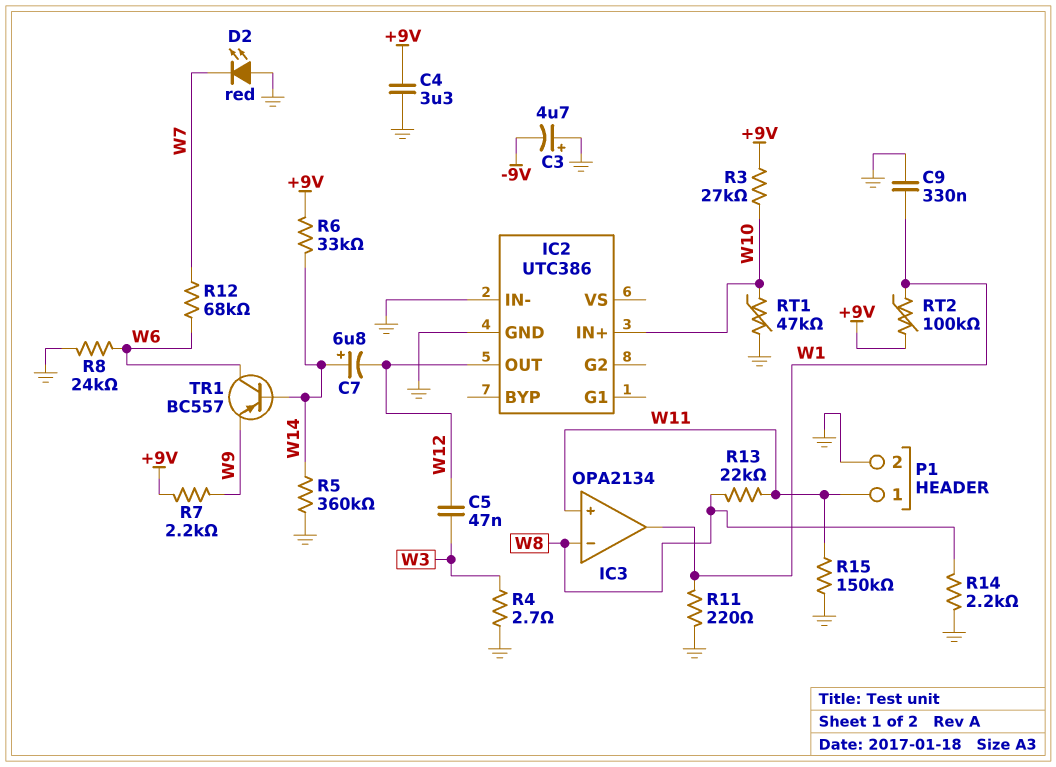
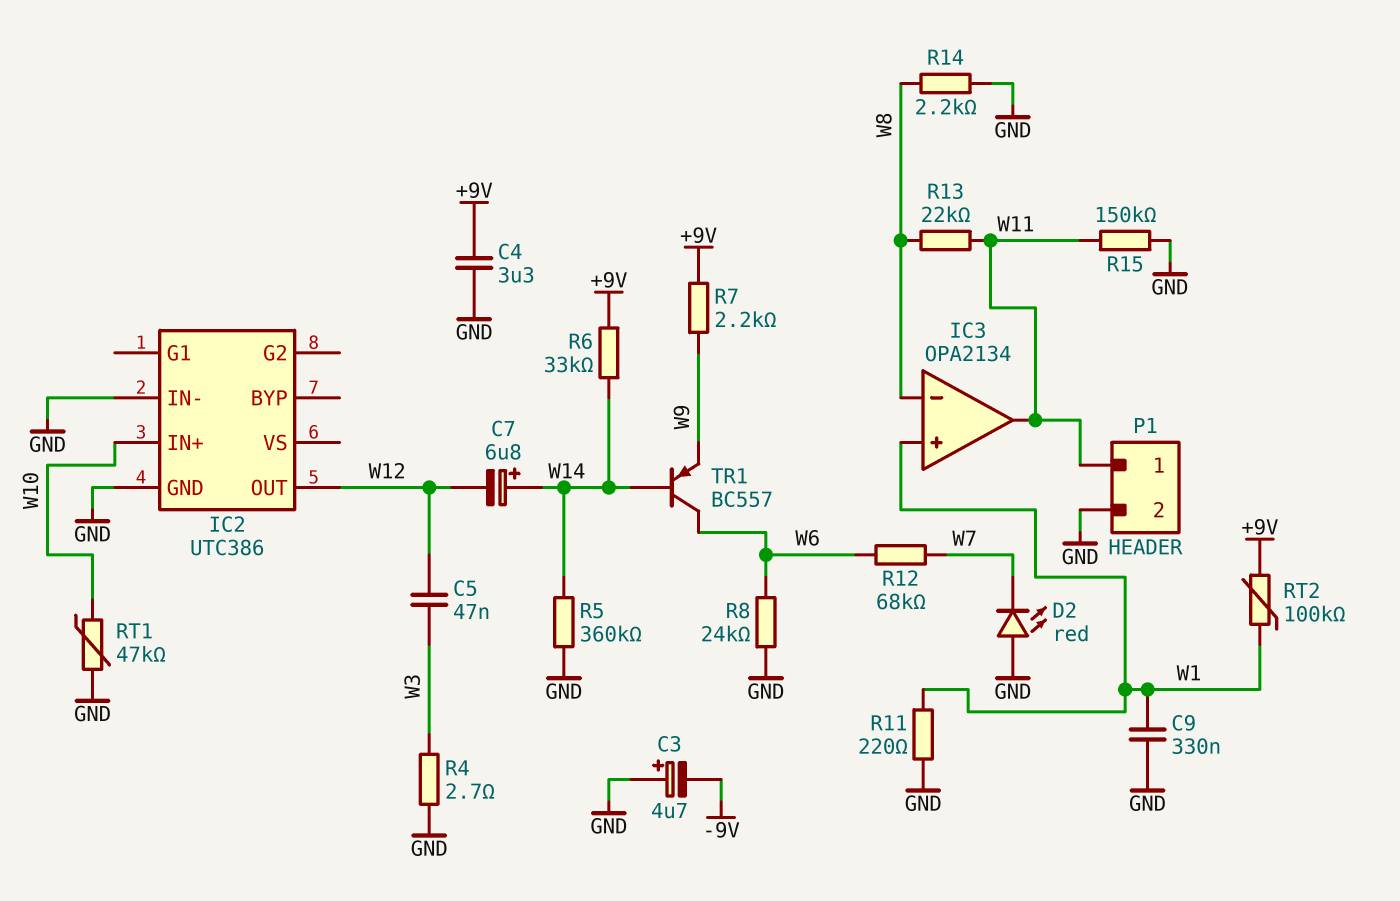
IC3 pin in+: W11 -> W1
IC3 pin out: W1 -> W11
R3: 27k (+9V, W10) -> none

